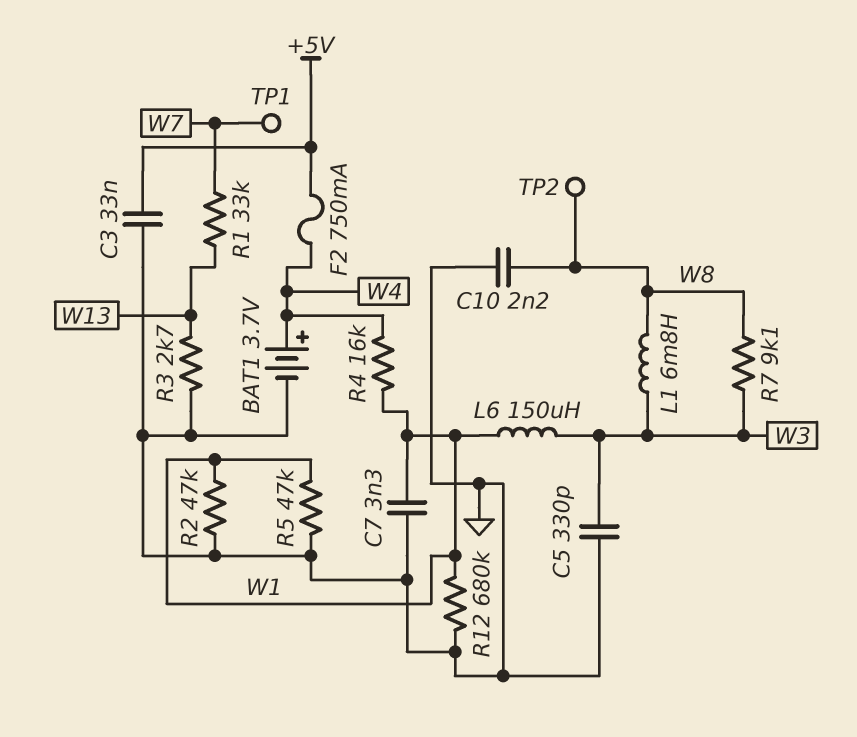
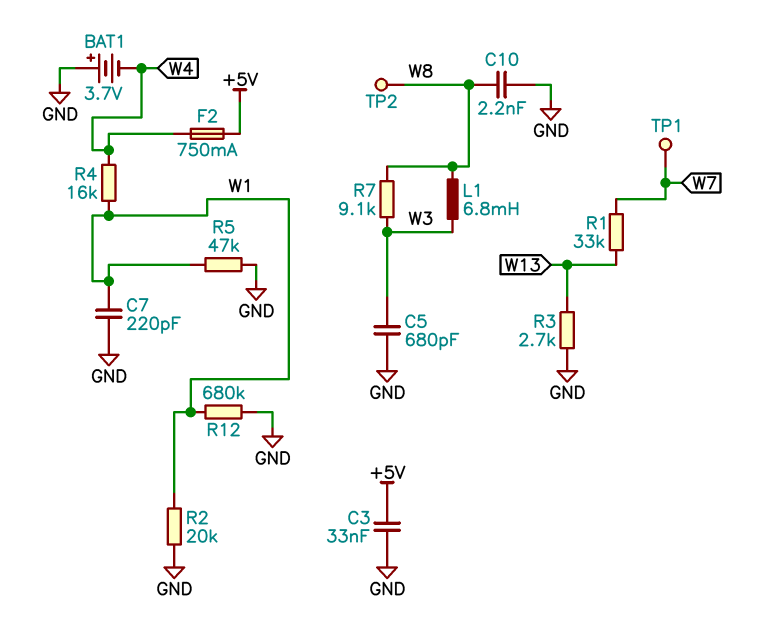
BAT1: 3.7V (plus W4, minus GND) -> 3.7V (plus GND, minus W4)
C5: 330pF (GND, W3) -> 680pF (GND, W3)
C7: 3.3nF (GND, W1) -> 220pF (GND, W1)
L6: 150uH (W1, W3) -> none
R2: 47k (GND, W1) -> 20k (GND, W1)

